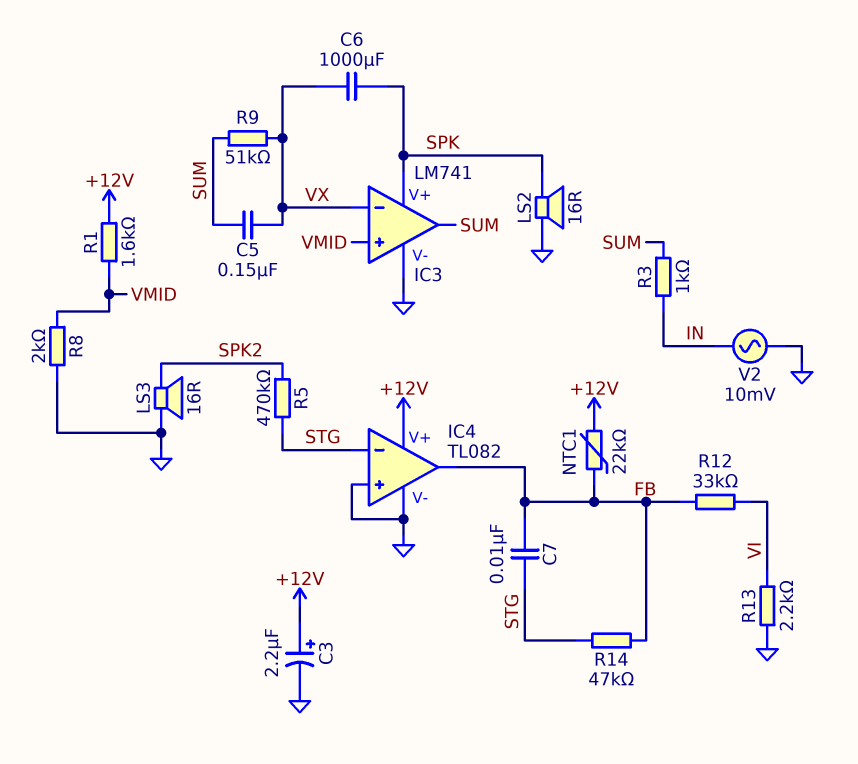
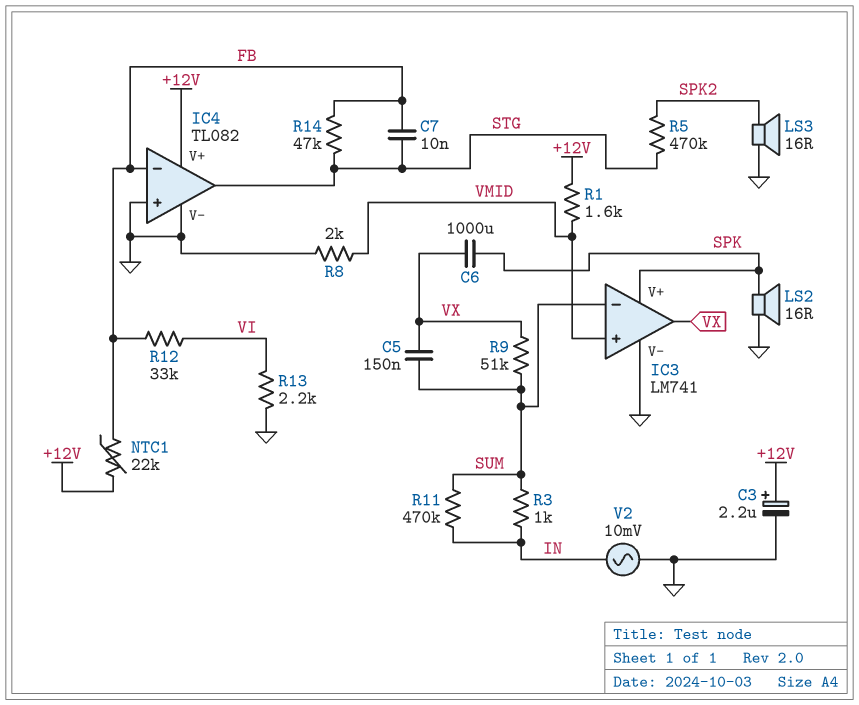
IC3 pin in-: VX -> SUM
IC3 pin out: SUM -> VX
IC4 pin in-: STG -> FB
IC4 pin out: FB -> STG
R11: none -> 470k (IN, SUM)

